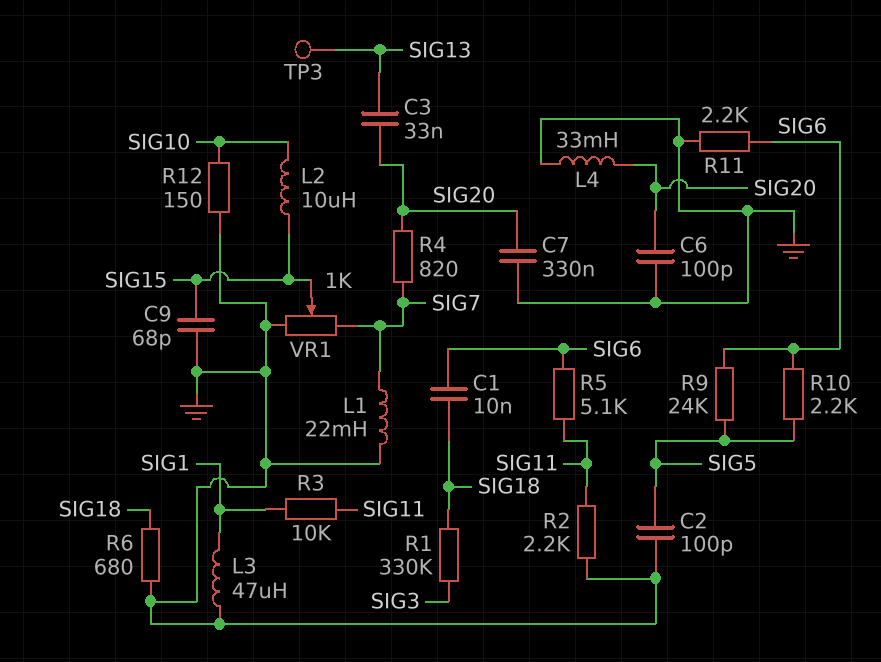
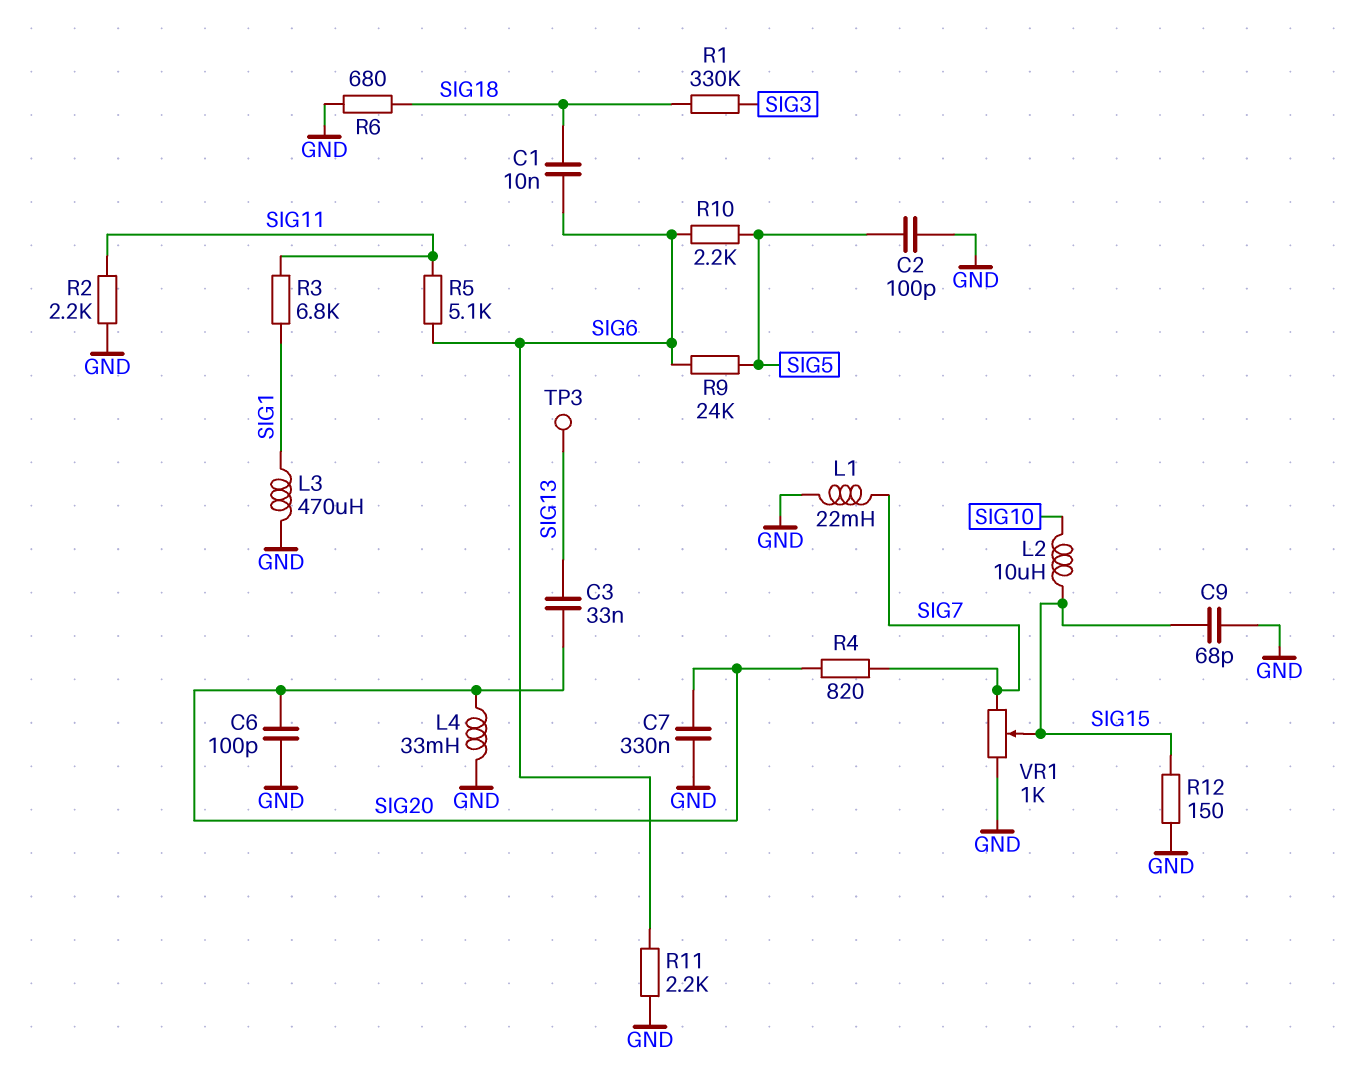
L3: 47uH (GND, SIG1) -> 470uH (GND, SIG1)
R3: 10k (SIG1, SIG11) -> 6.8k (SIG1, SIG11)
R12: 150 (GND, SIG10) -> 150 (GND, SIG15)

